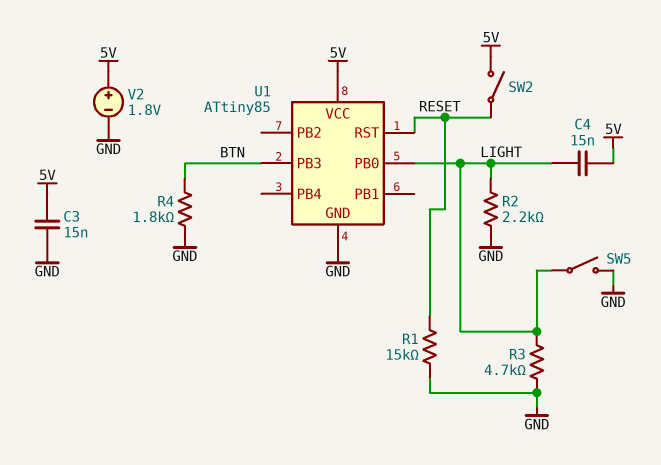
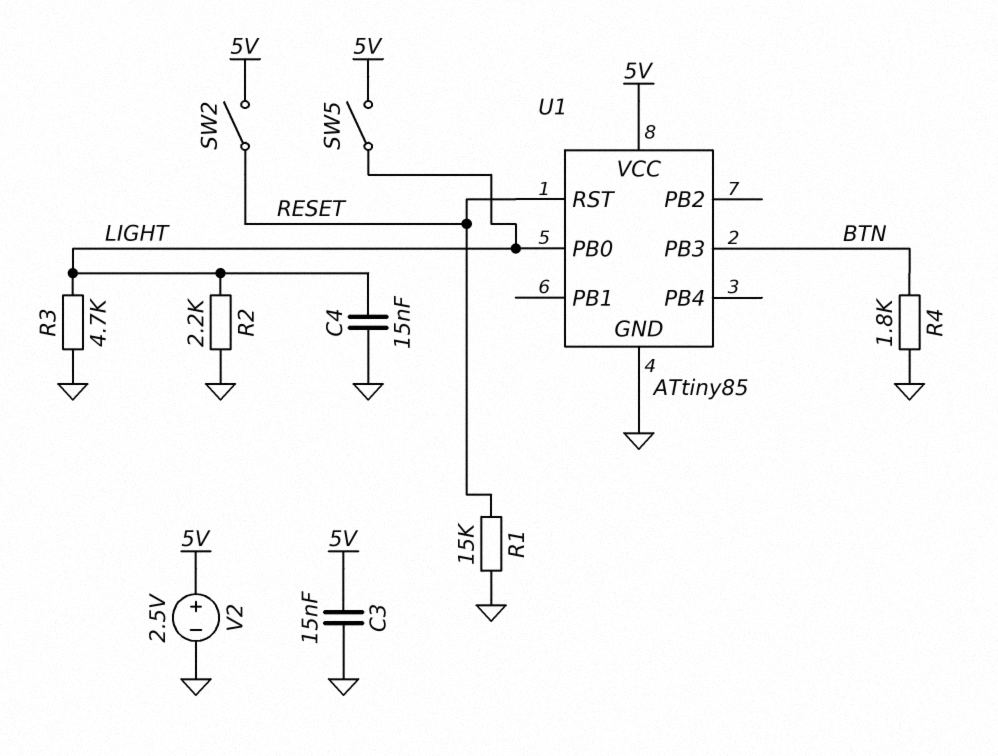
C4: 15nF (5V, LIGHT) -> 15nF (GND, LIGHT)
SW5: switch (GND, LIGHT) -> switch (5V, LIGHT)
V2: 1.8V (plus 5V, minus GND) -> 2.5V (plus 5V, minus GND)

